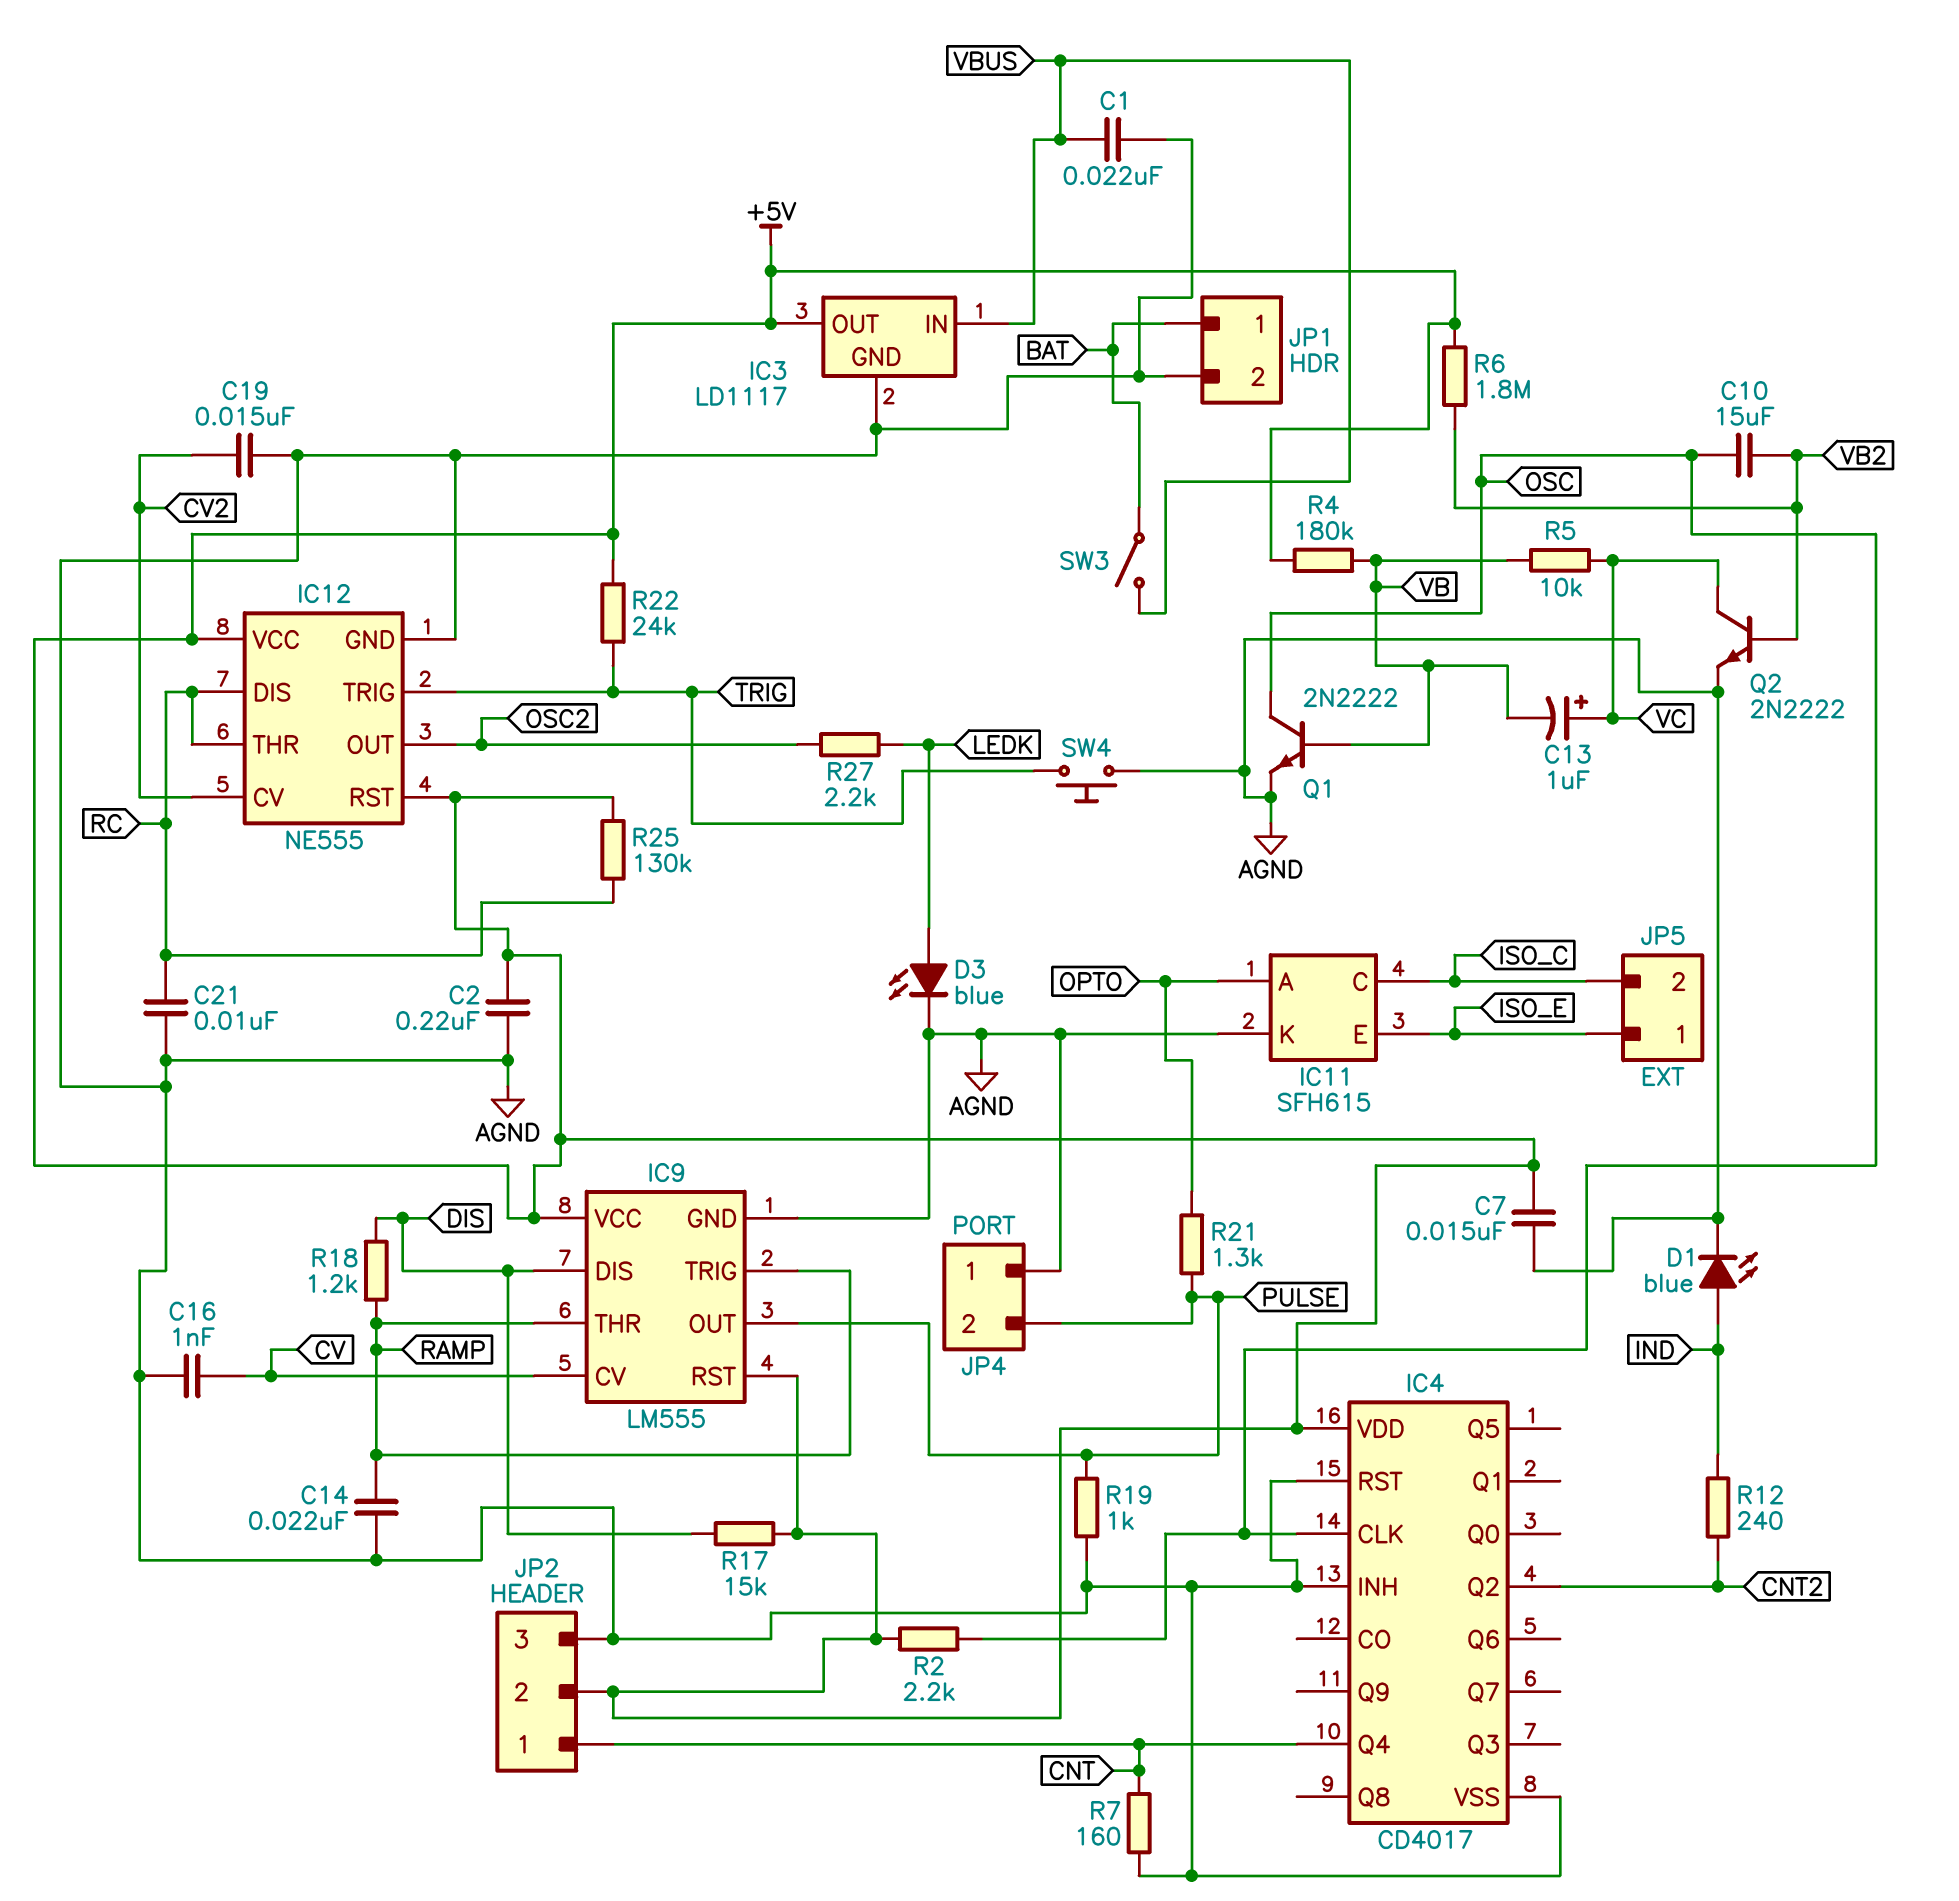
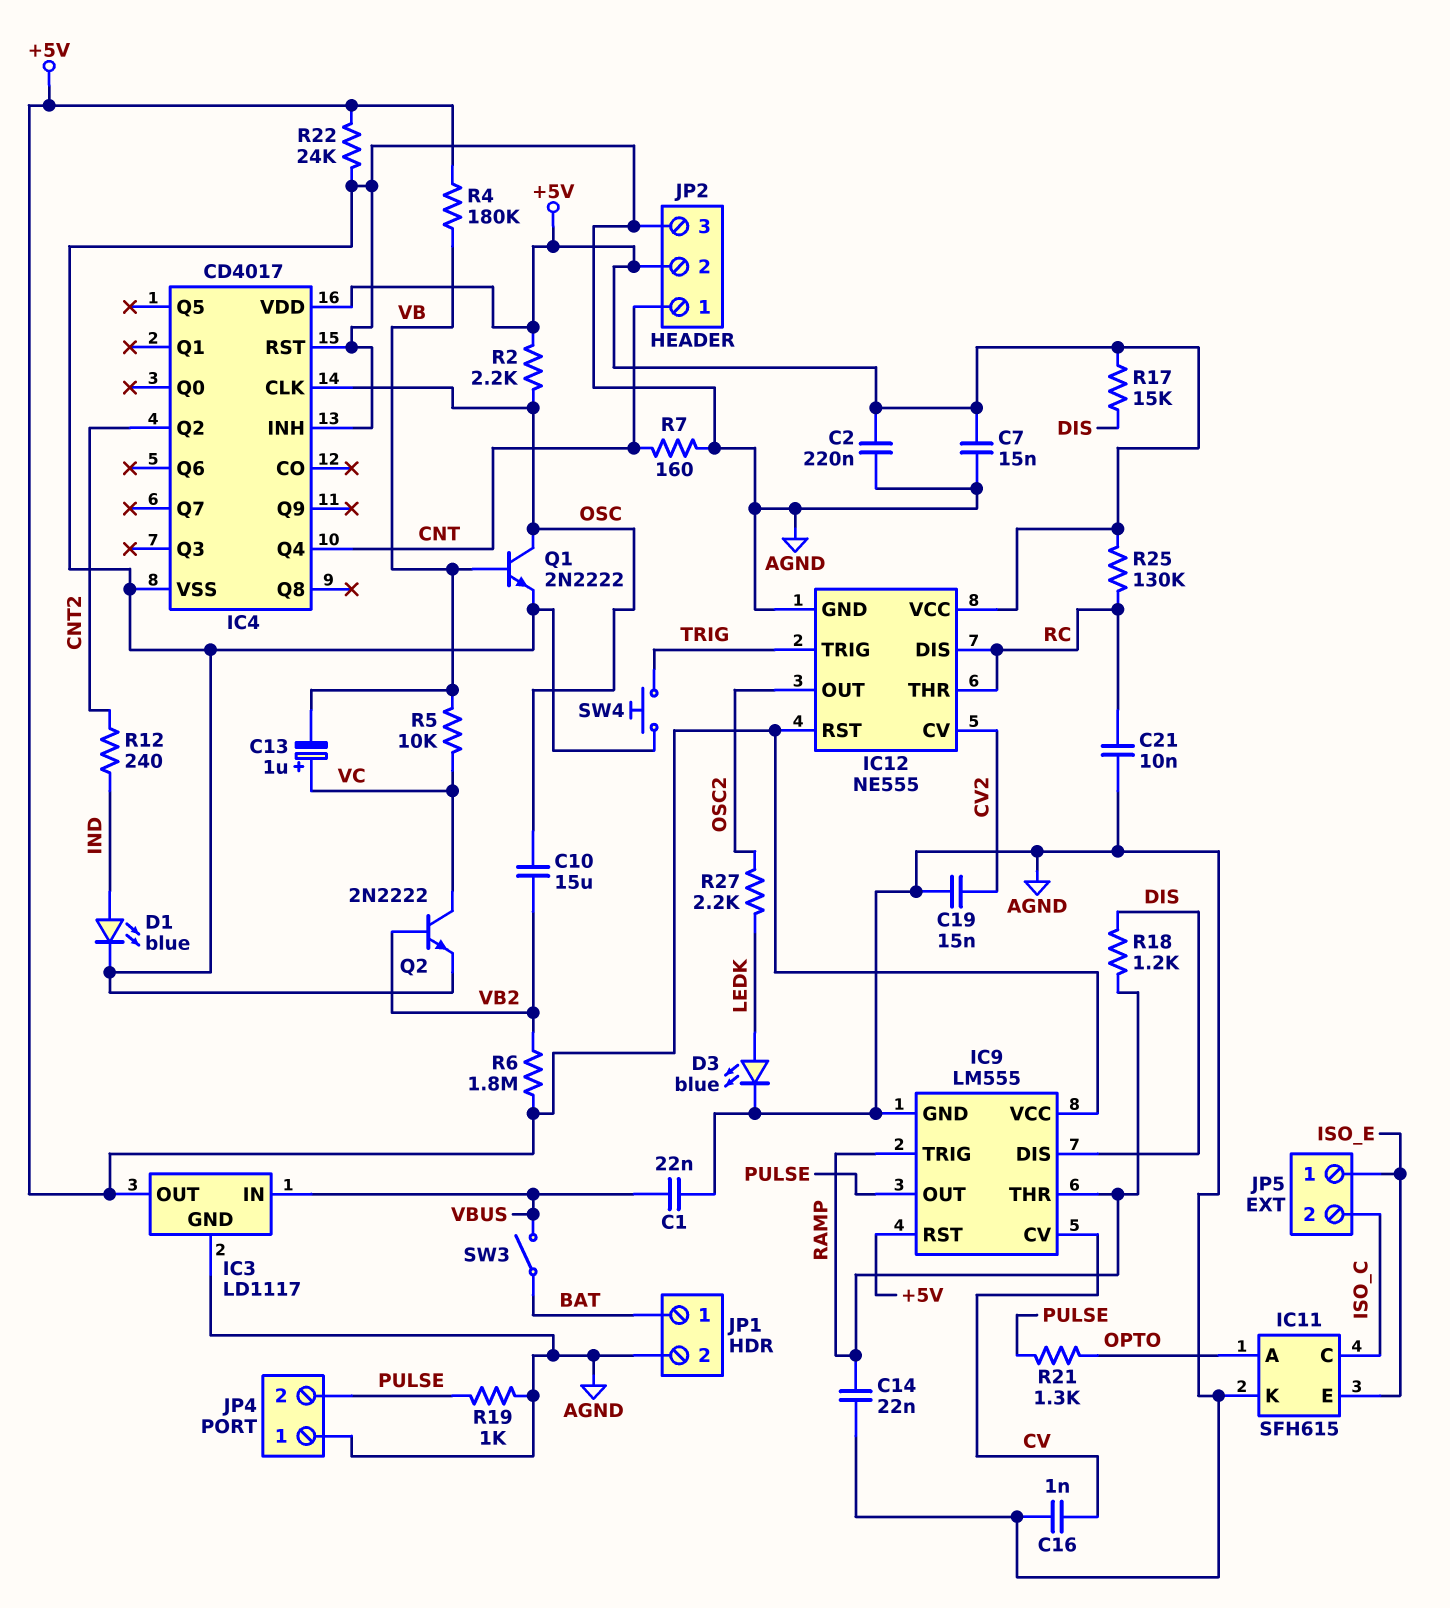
R22: 24k (+5V, TRIG) -> 24k (+5V, AGND)

